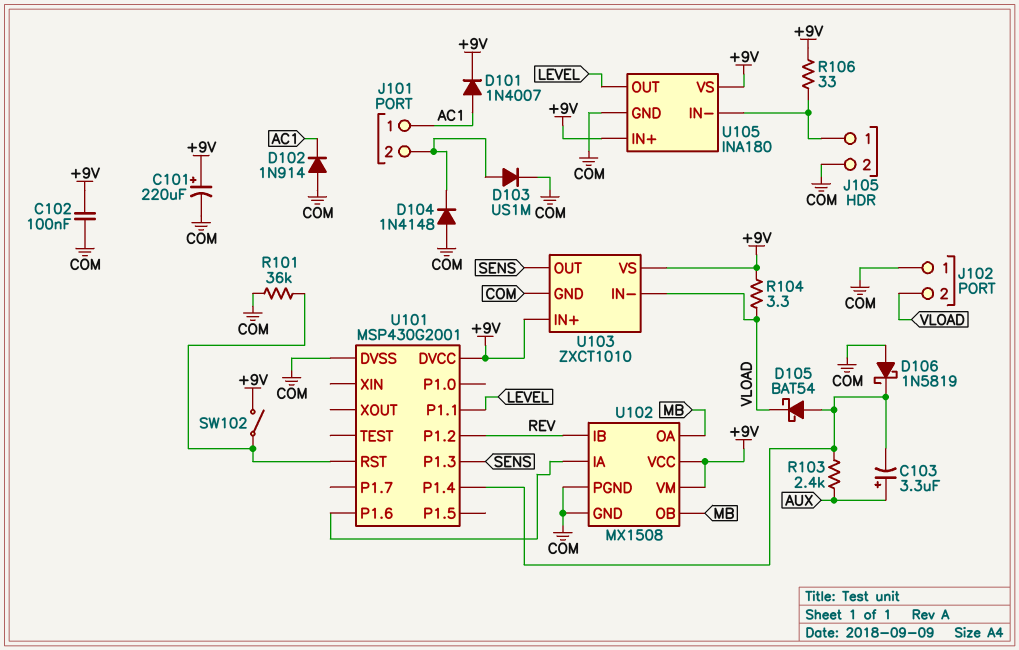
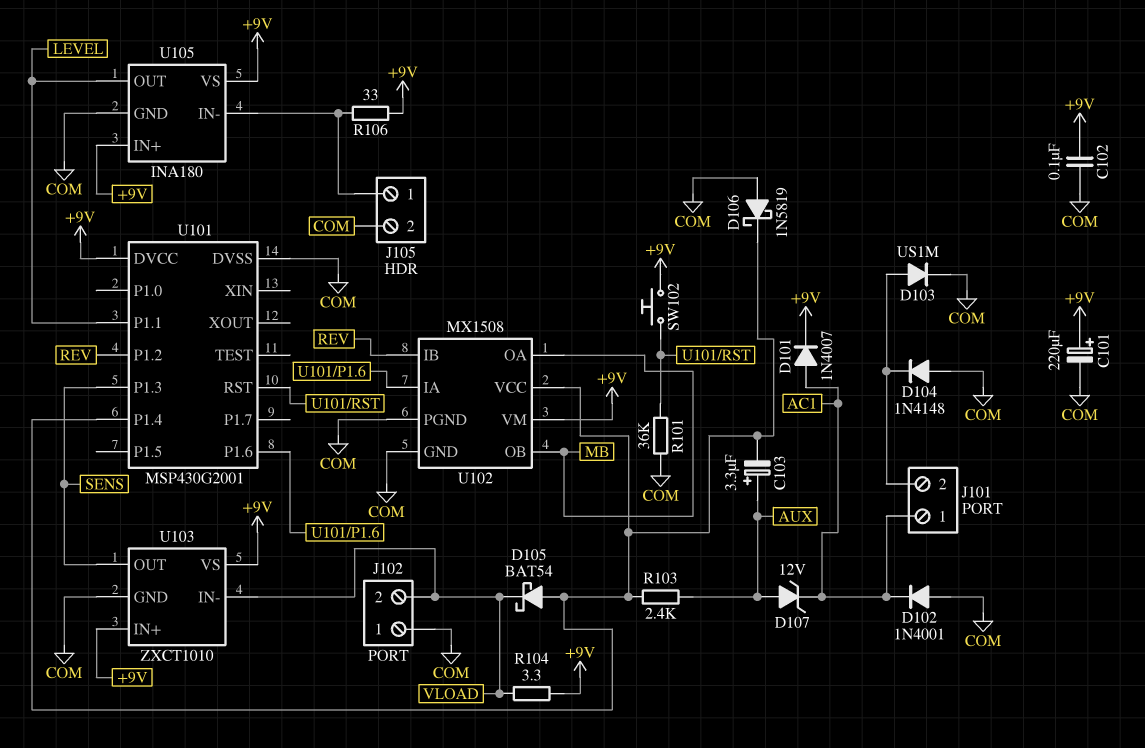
D102: diode 1N914 (A COM, K AC1) -> diode 1N4001 (A COM, K AC1)
D107: none -> zener 12V (A AUX, K AC1)
SW102: switch (+9V, U101/RST) -> button (+9V, U101/RST)
U102 pin VCC: +9V -> U101/P1.4

